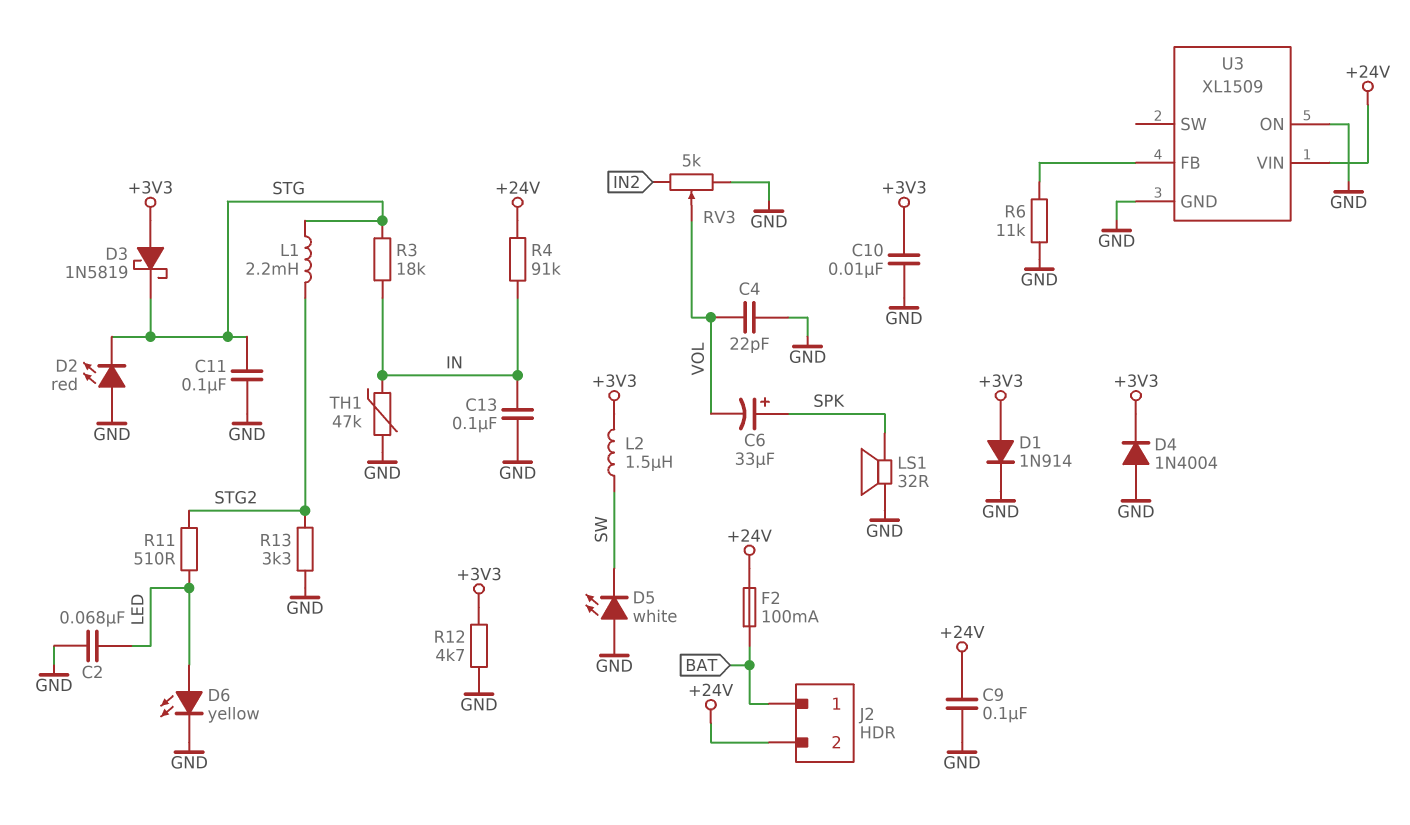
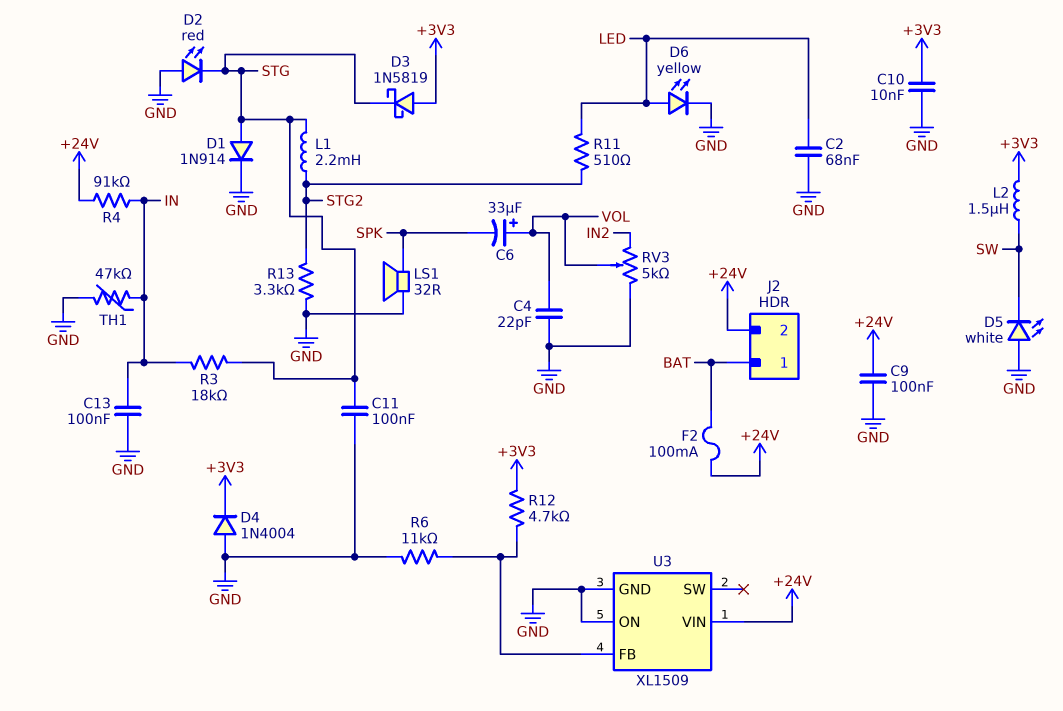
C6: 33uF (plus SPK, minus VOL) -> 33uF (plus VOL, minus SPK)
D1: diode 1N914 (A +3V3, K GND) -> diode 1N914 (A STG, K GND)
R12: 4.7k (+3V3, GND) -> 4.7k (+3V3, U3/FB)

